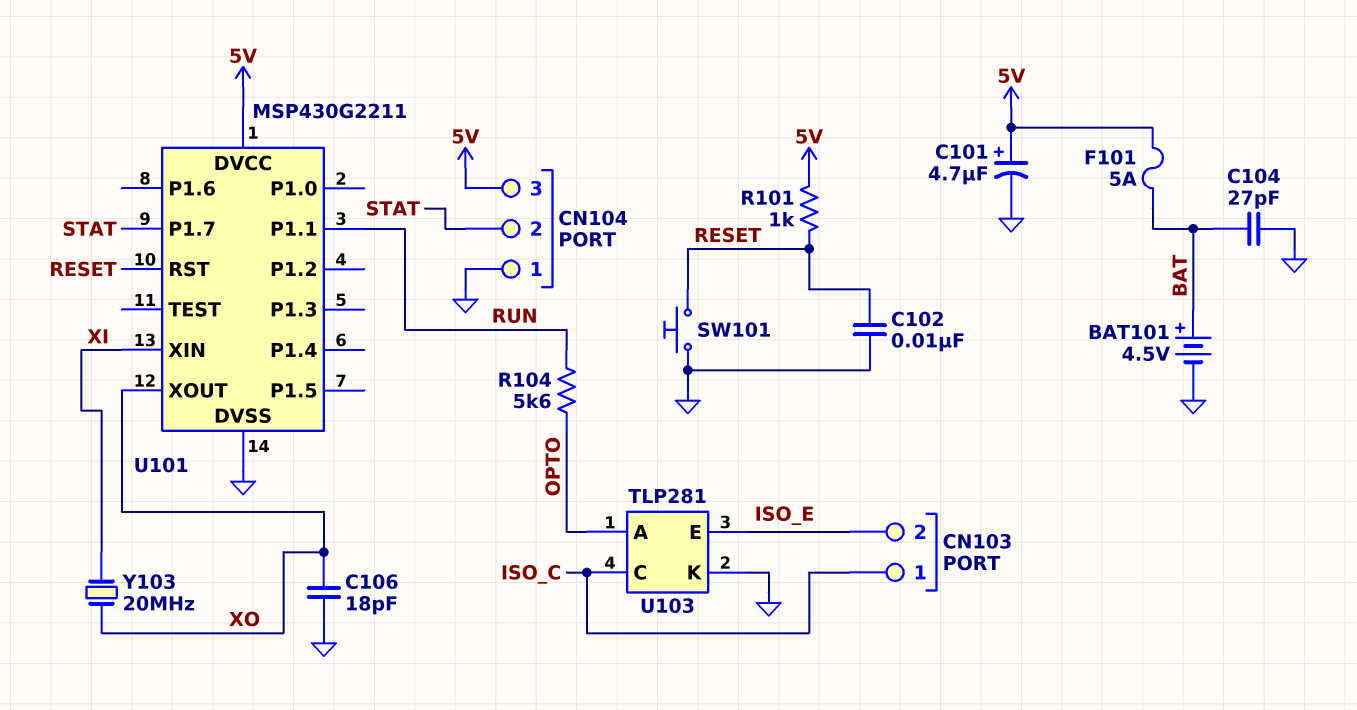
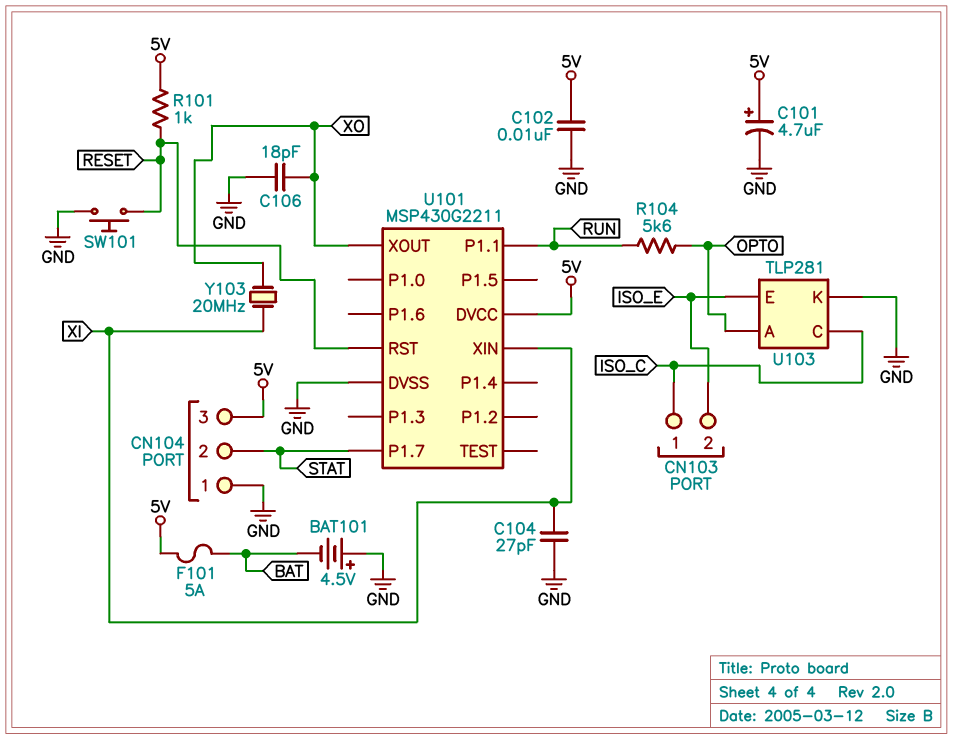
BAT101: 4.5V (plus BAT, minus GND) -> 4.5V (plus GND, minus BAT)
C102: 10nF (GND, RESET) -> 10nF (5V, GND)
C104: 27pF (BAT, GND) -> 27pF (GND, XI)

